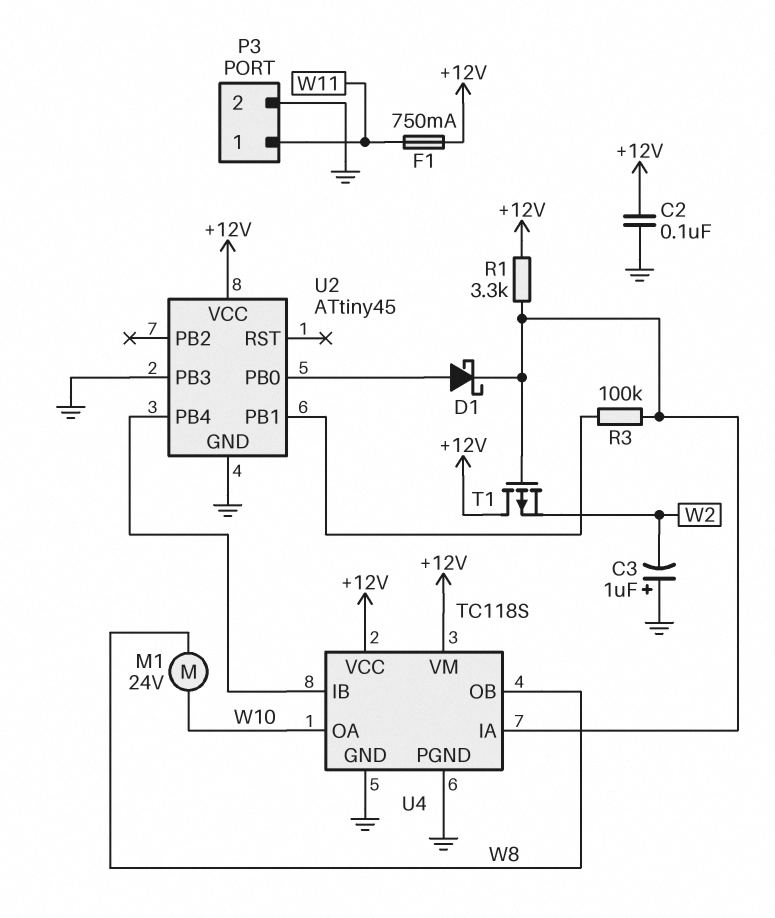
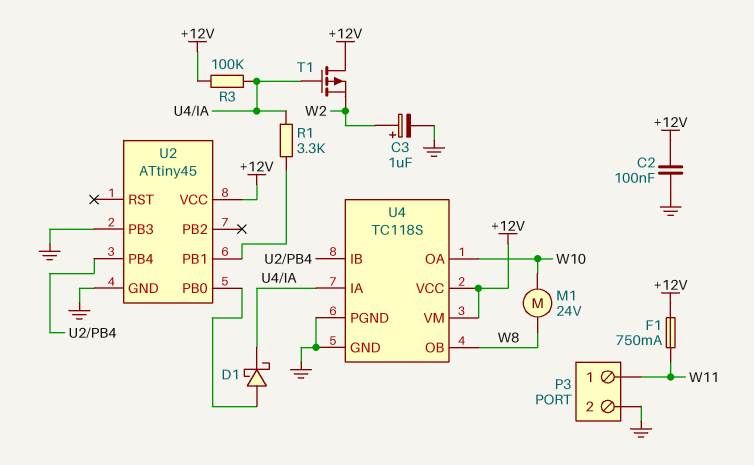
C3: 1uF (plus GND, minus W2) -> 1uF (plus W2, minus GND)
R1: 3.3k (+12V, U4/IA) -> 3.3k (U2/PB1, U4/IA)
R3: 100k (U2/PB1, U4/IA) -> 100k (+12V, U4/IA)

